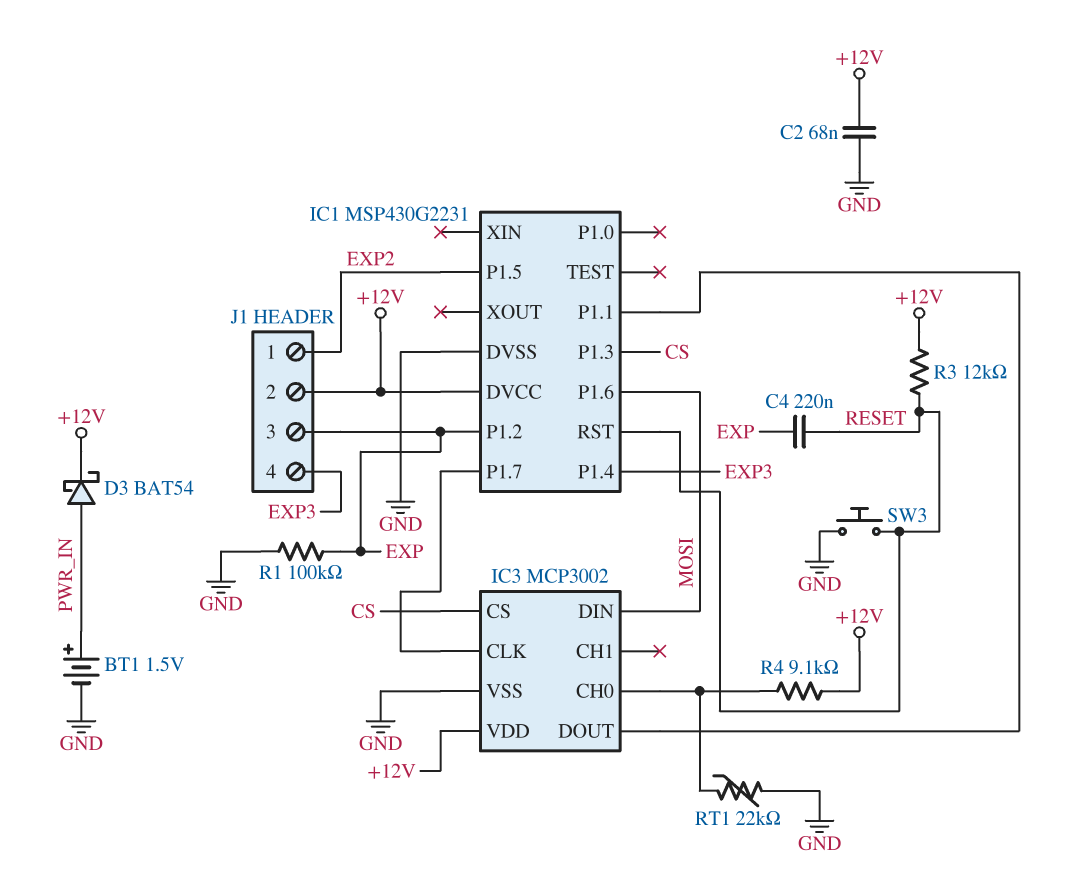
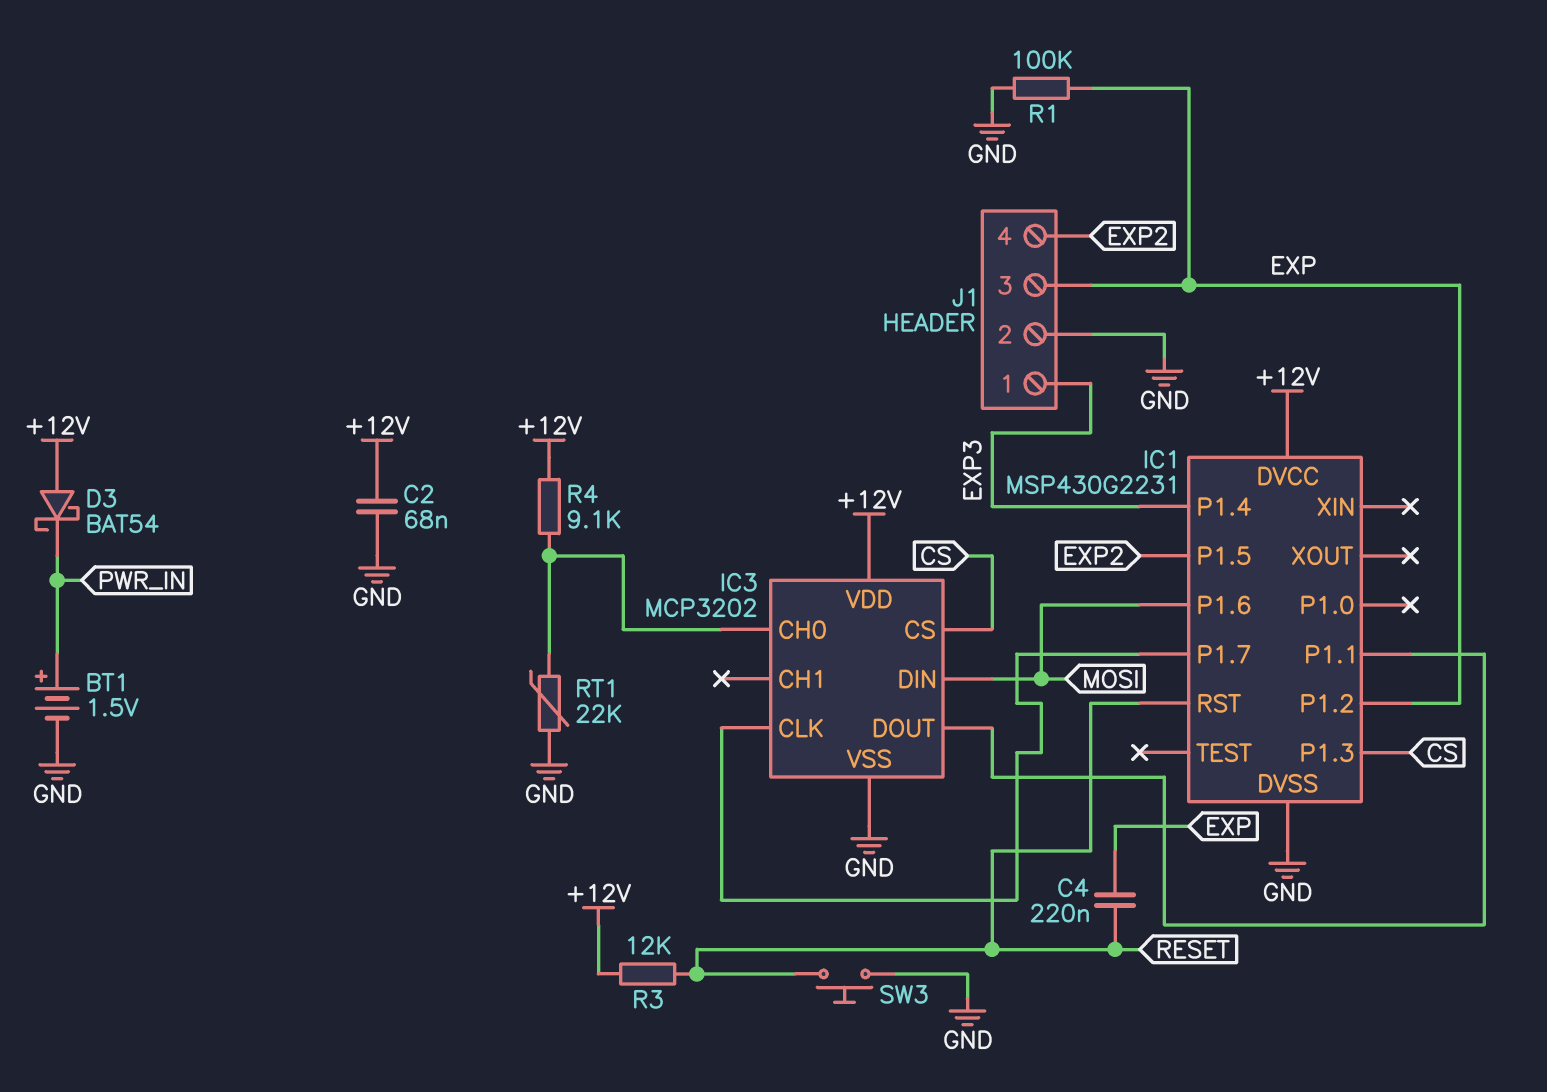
D3: schottky BAT54 (A PWR_IN, K +12V) -> schottky BAT54 (A +12V, K PWR_IN)
IC3: MCP3002 -> MCP3202
J1 pin 1: EXP2 -> EXP3
J1 pin 2: +12V -> GND
J1 pin 4: EXP3 -> EXP2

